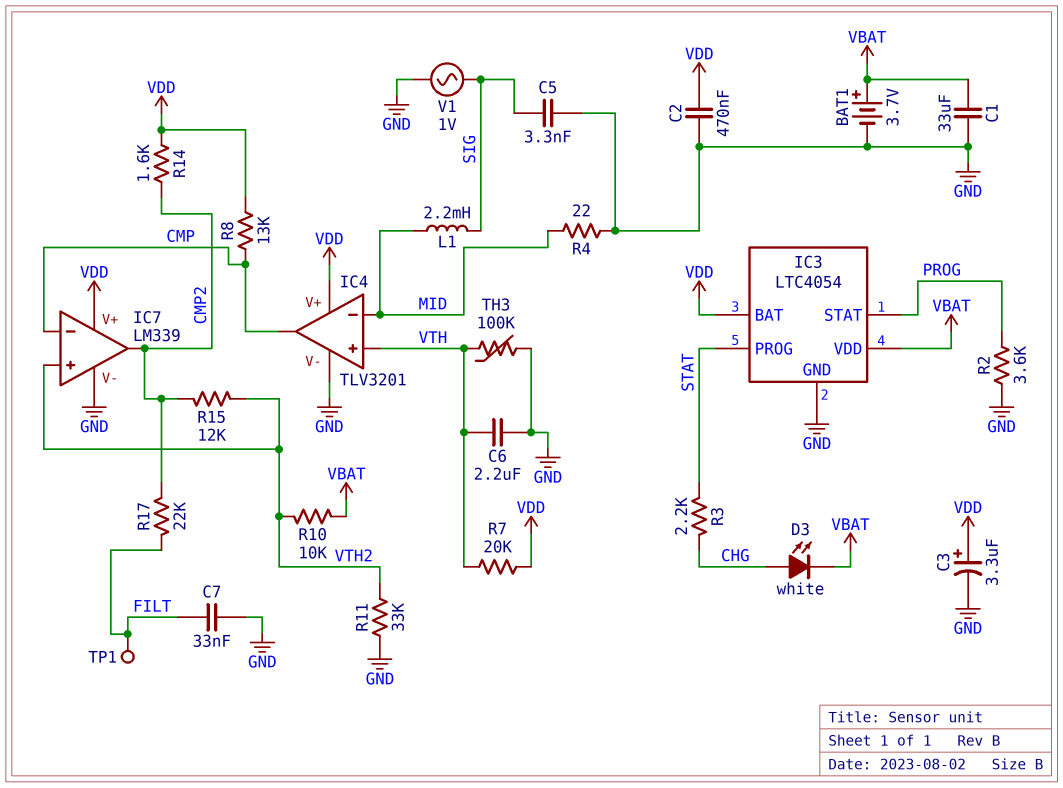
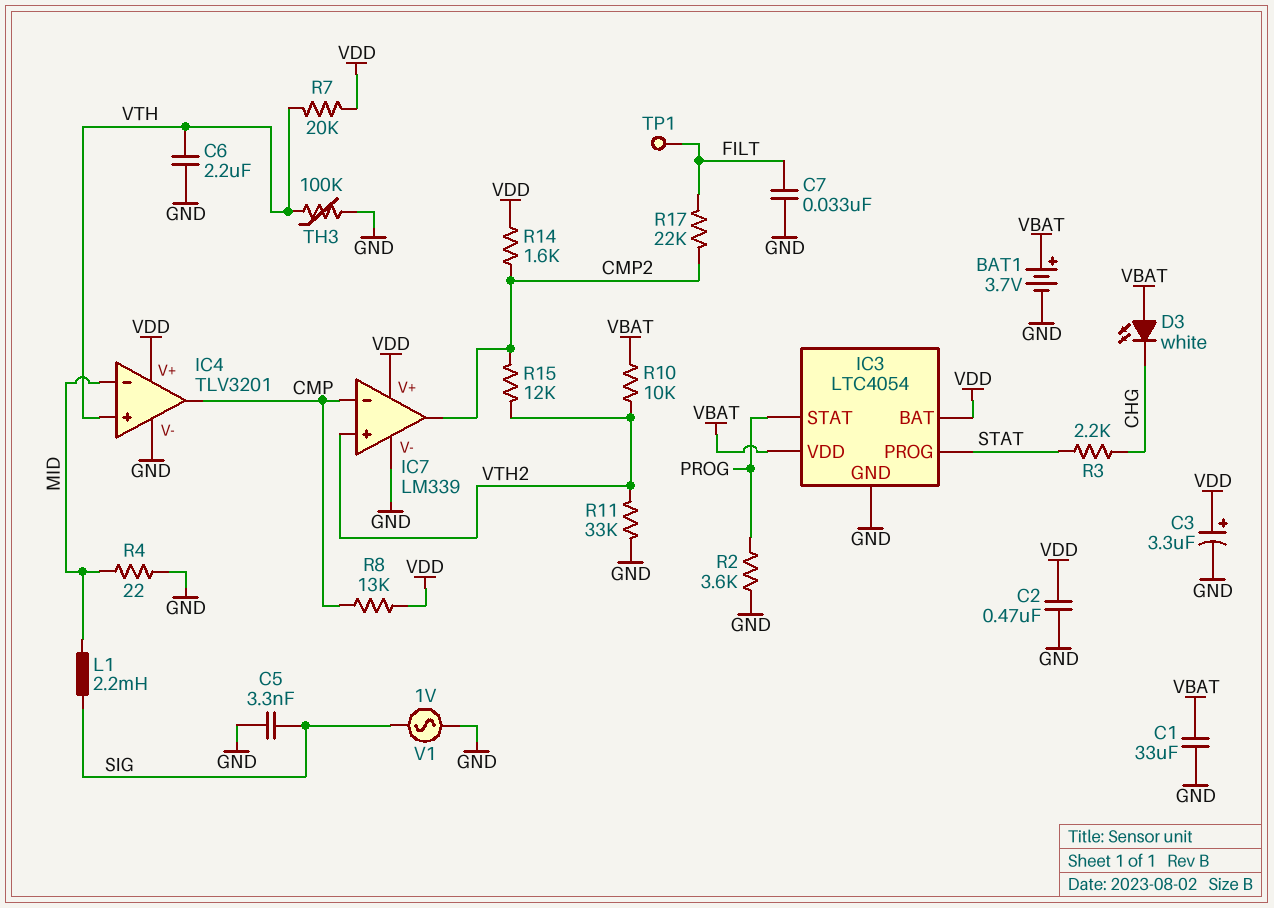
D3: LED white (A CHG, K VBAT) -> LED white (A VBAT, K CHG)

